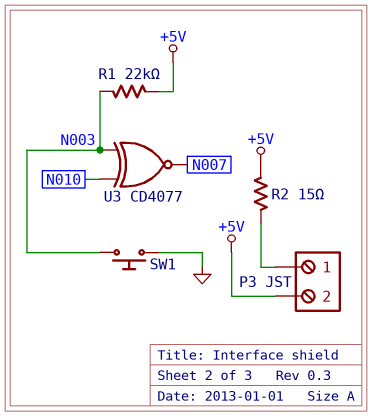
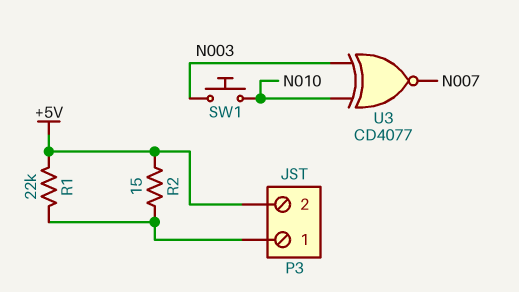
R1: 22k (+5V, N003) -> 22k (+5V, P3/1)
SW1: button (GND, N003) -> button (N003, N010)

